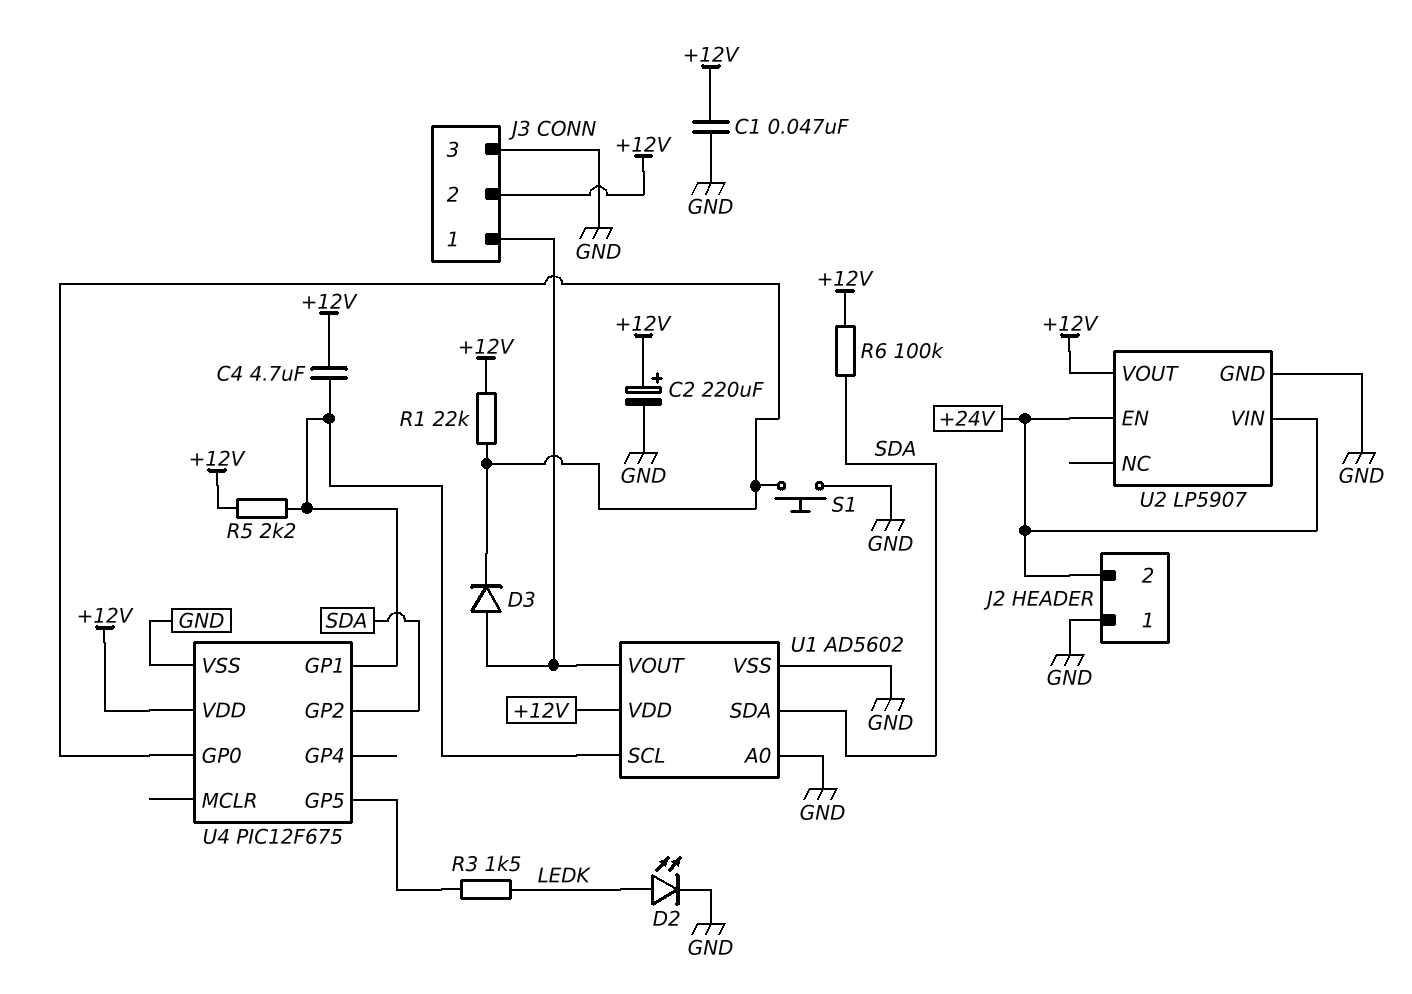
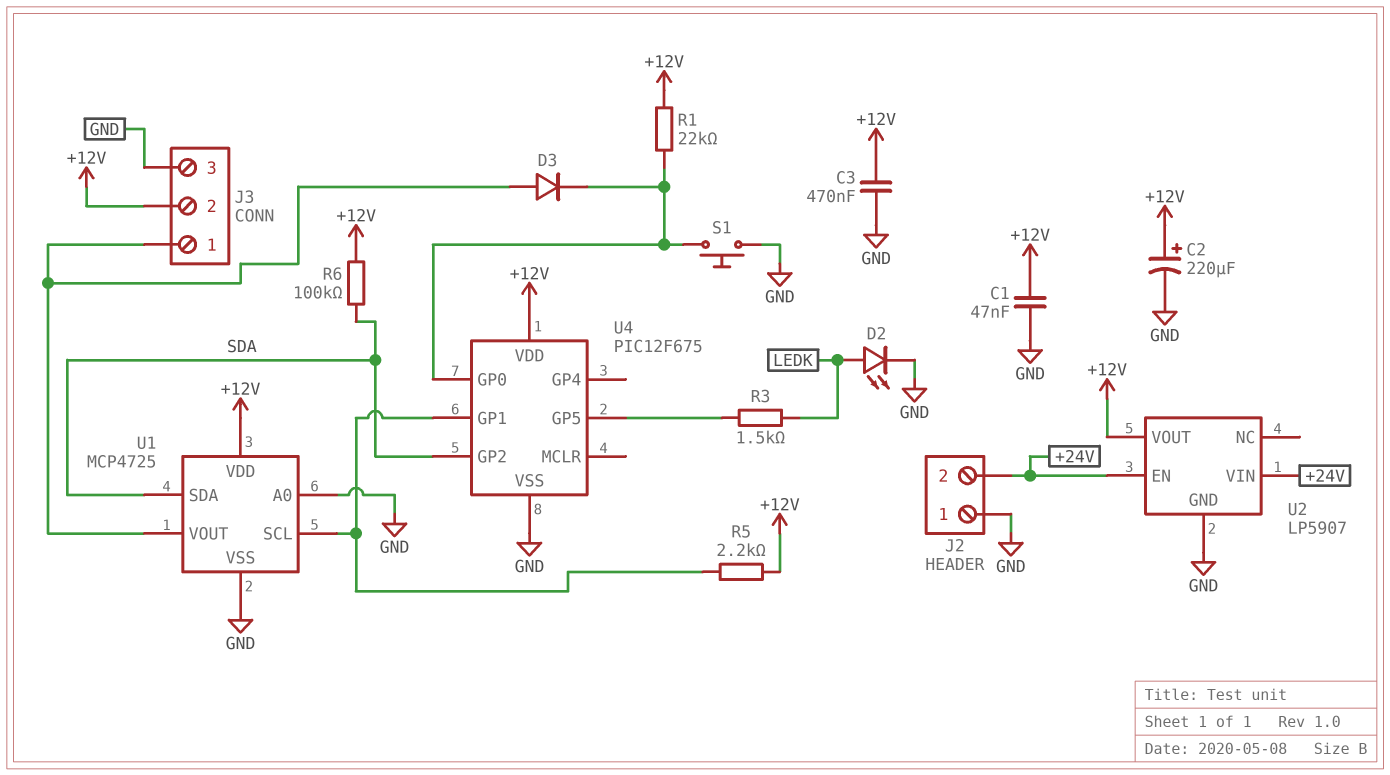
C3: none -> 470nF (+12V, GND)
C4: 4.7uF (+12V, U1/SCL) -> none
U1: AD5602 -> MCP4725

